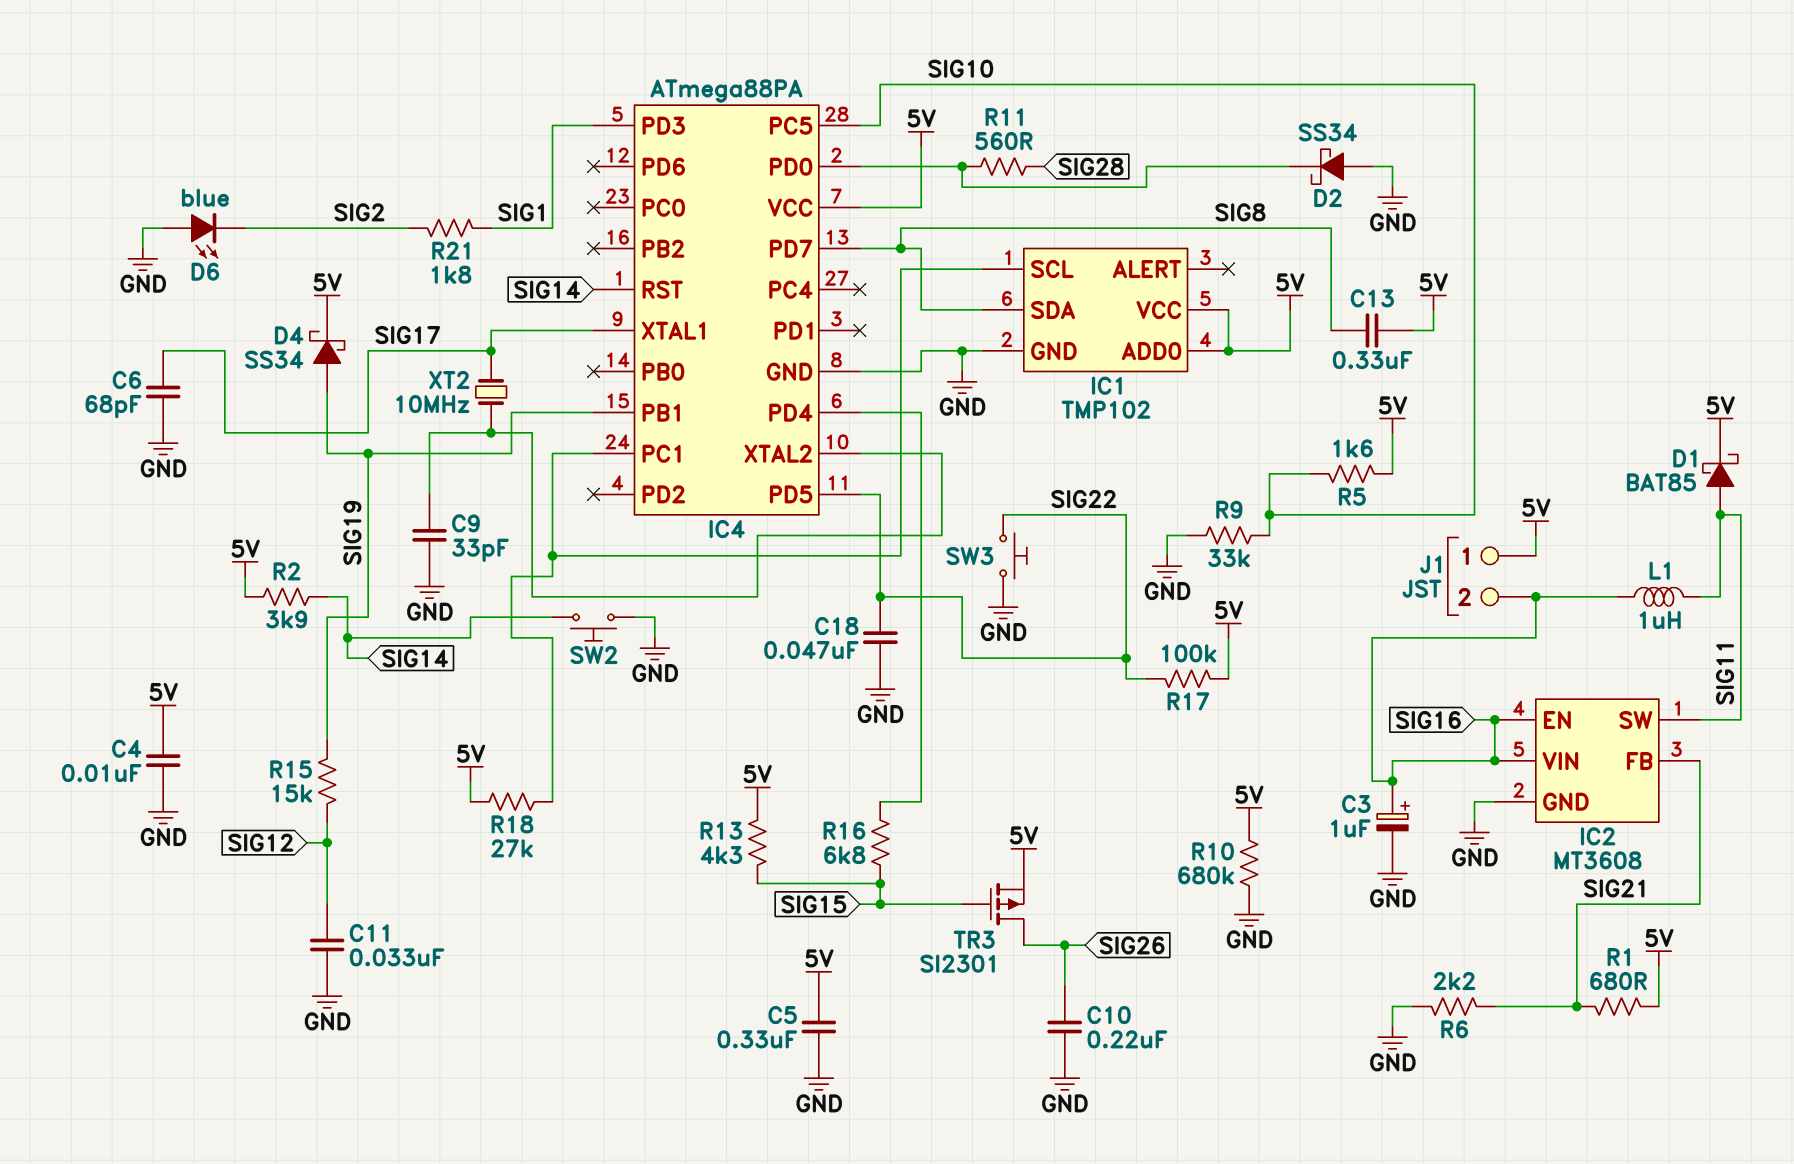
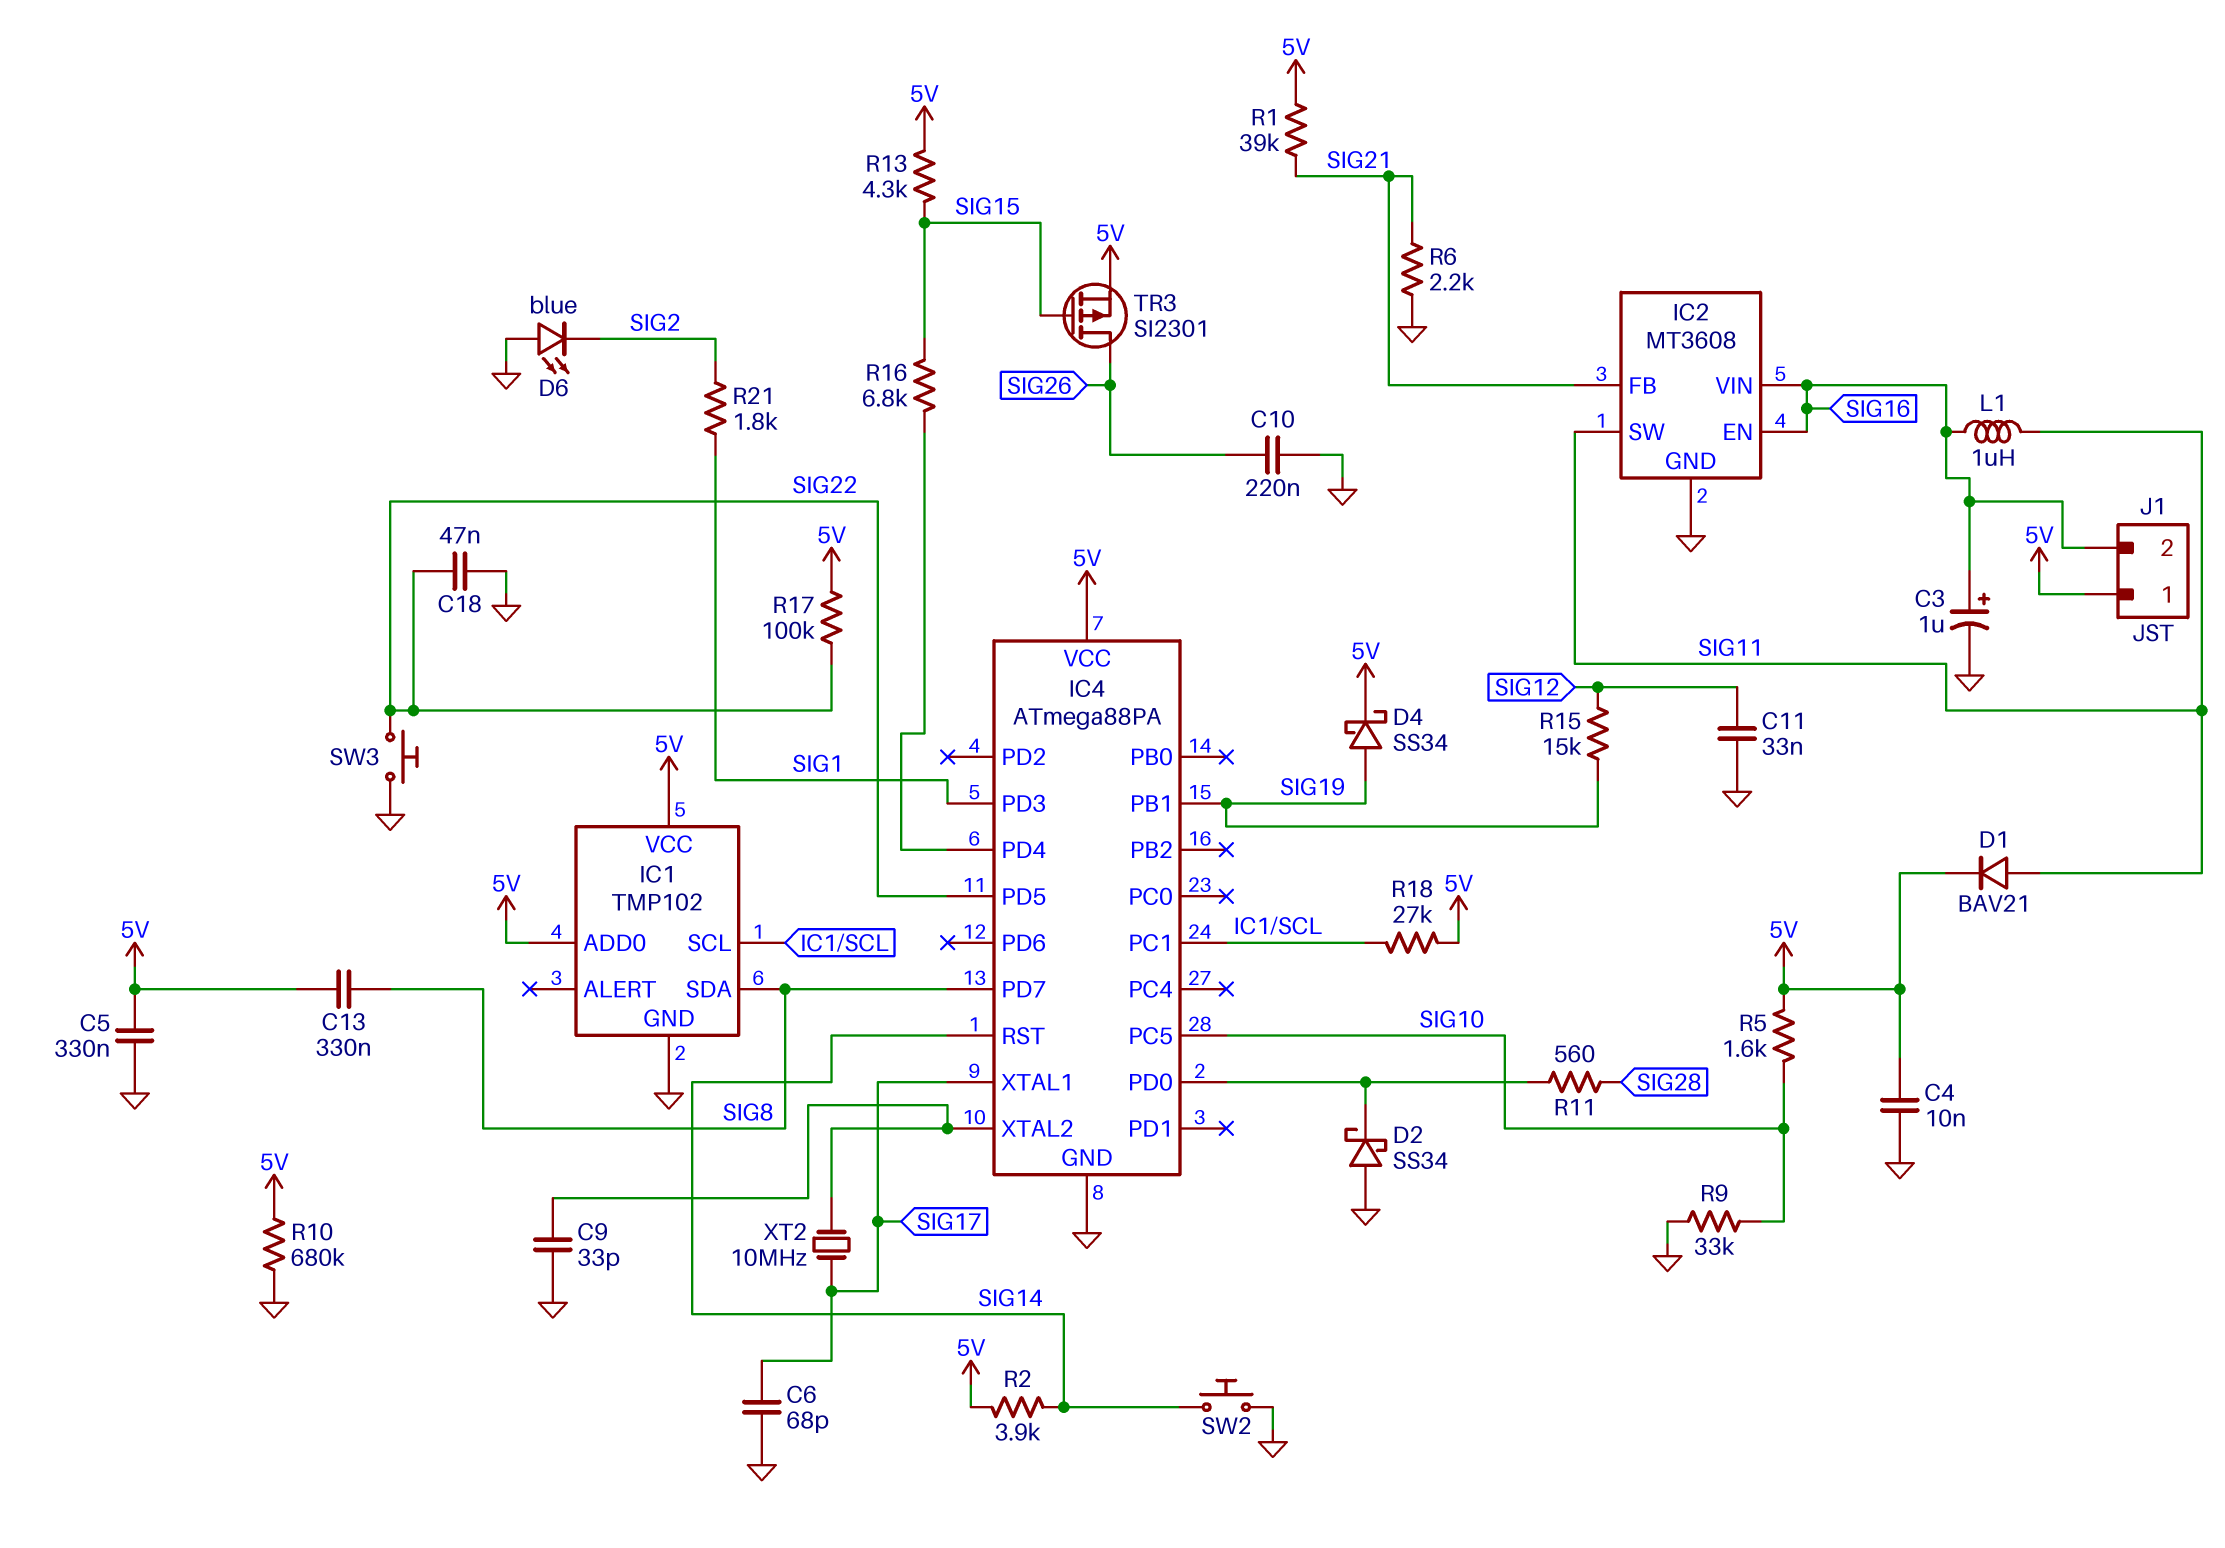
D1: schottky BAT85 (A SIG11, K 5V) -> diode BAV21 (A SIG11, K 5V)
R1: 680 (5V, SIG21) -> 39k (5V, SIG21)

